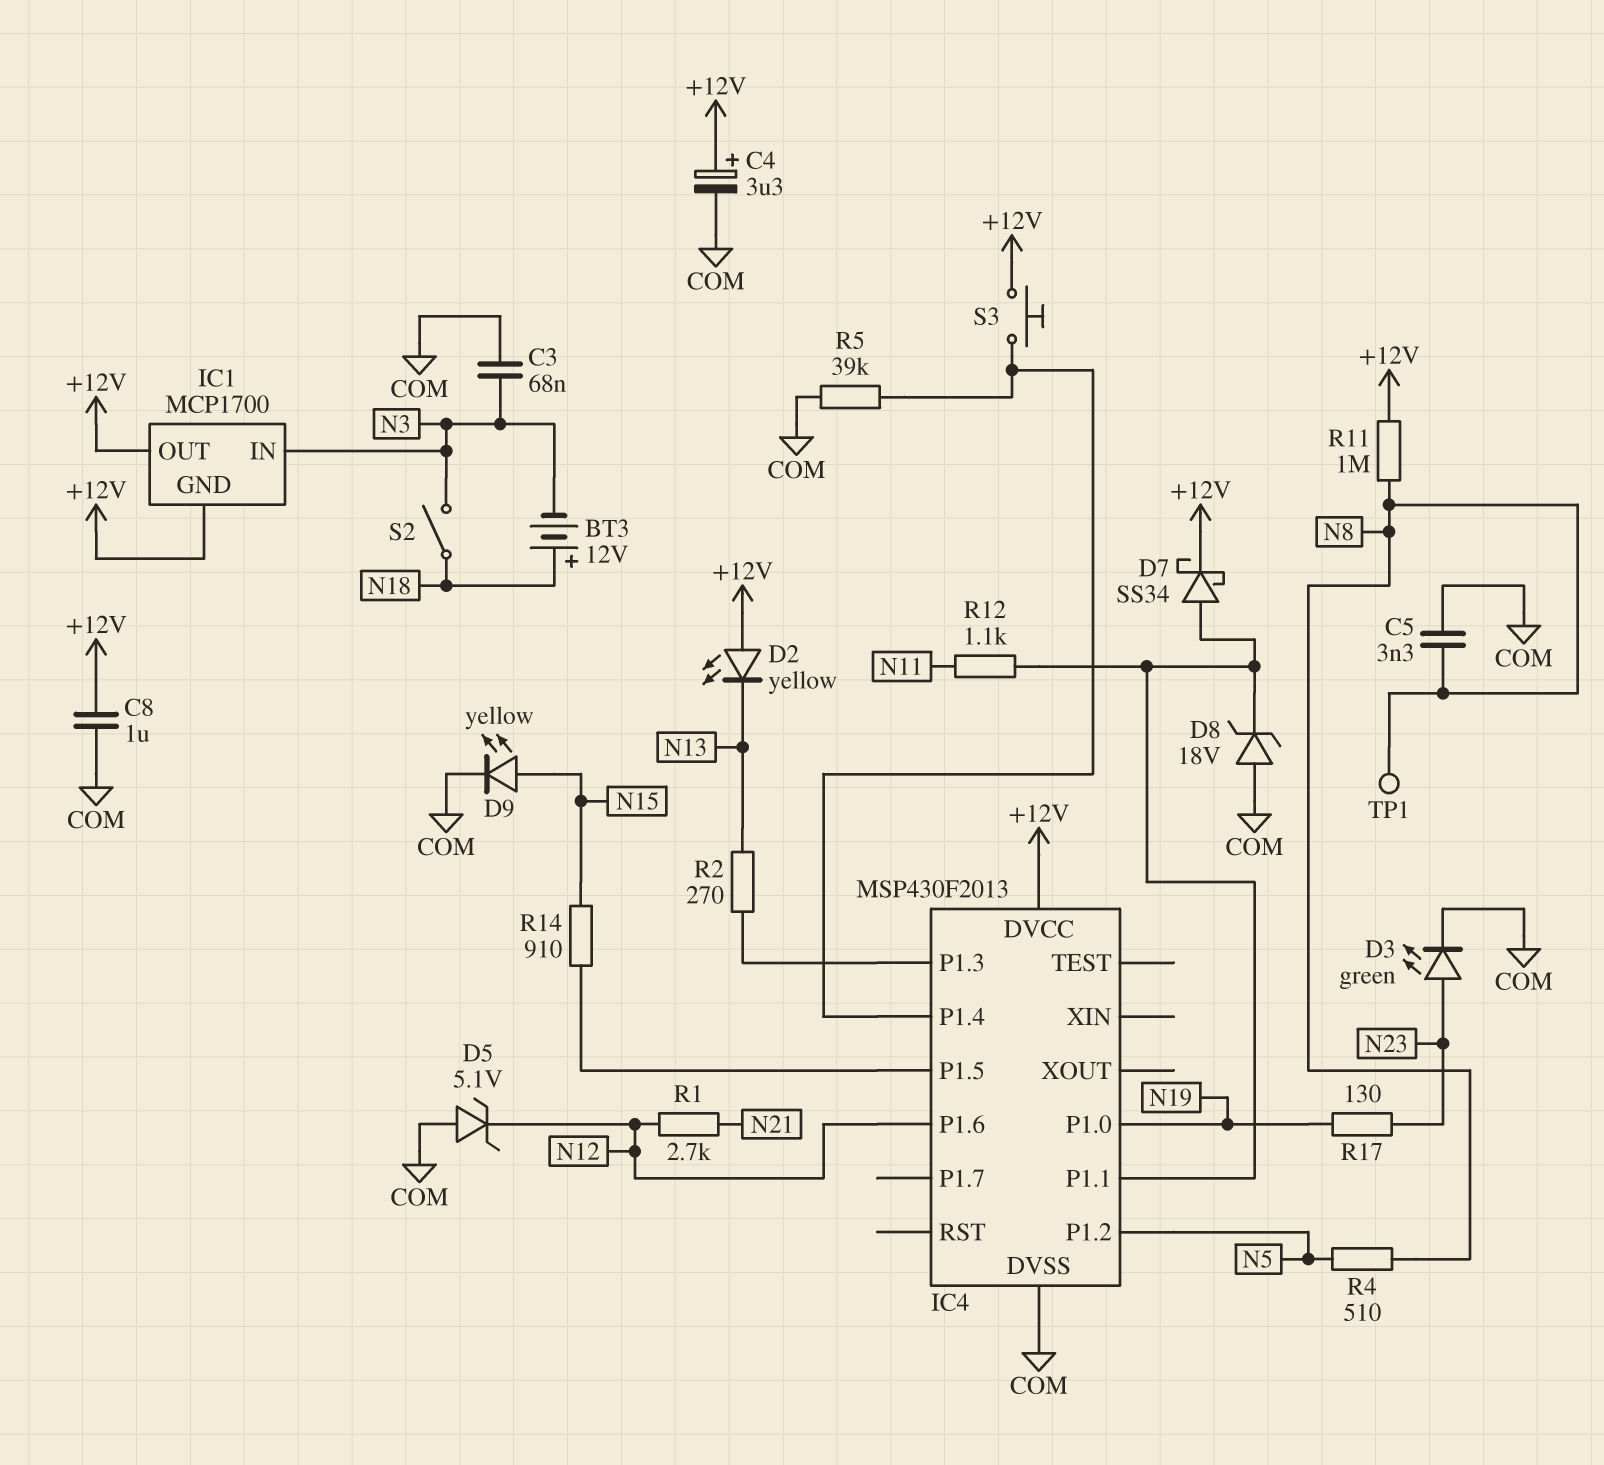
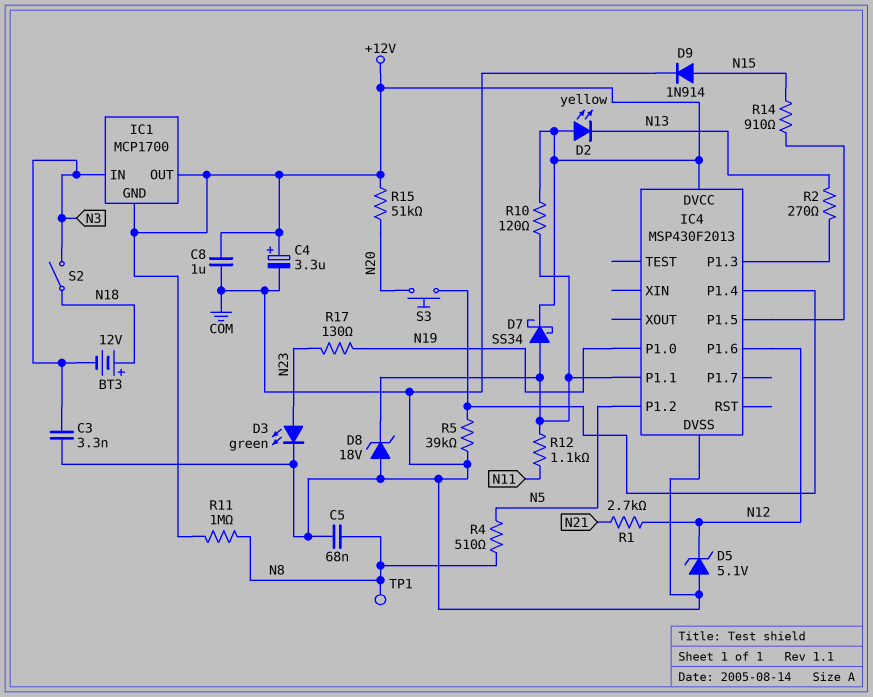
C3: 68nF (COM, N3) -> 3.3nF (COM, N3)
C5: 3.3nF (COM, N8) -> 68nF (COM, N8)
D9: LED yellow (A N15, K COM) -> diode 1N914 (A N15, K COM)
R10: none -> 120 (+12V, IC4/P1.1)
R15: none -> 51k (+12V, N20)
S3: button (+12V, IC4/P1.4) -> button (IC4/P1.4, N20)

